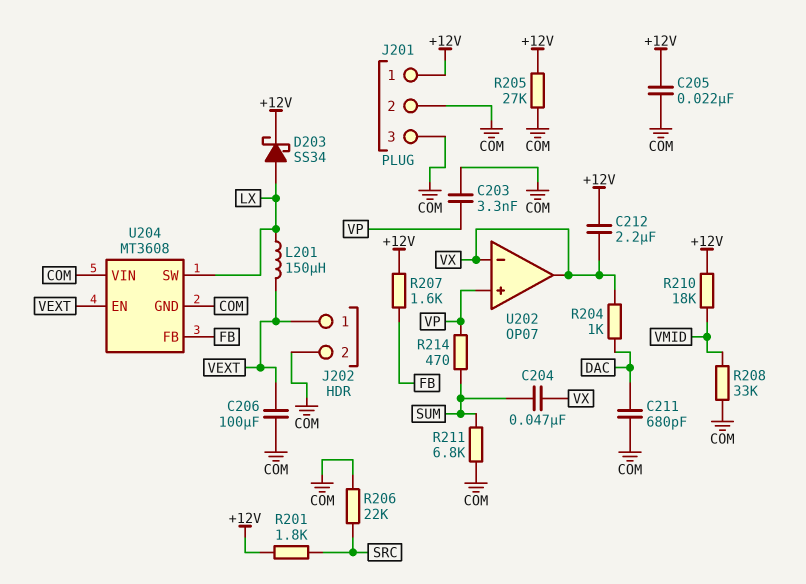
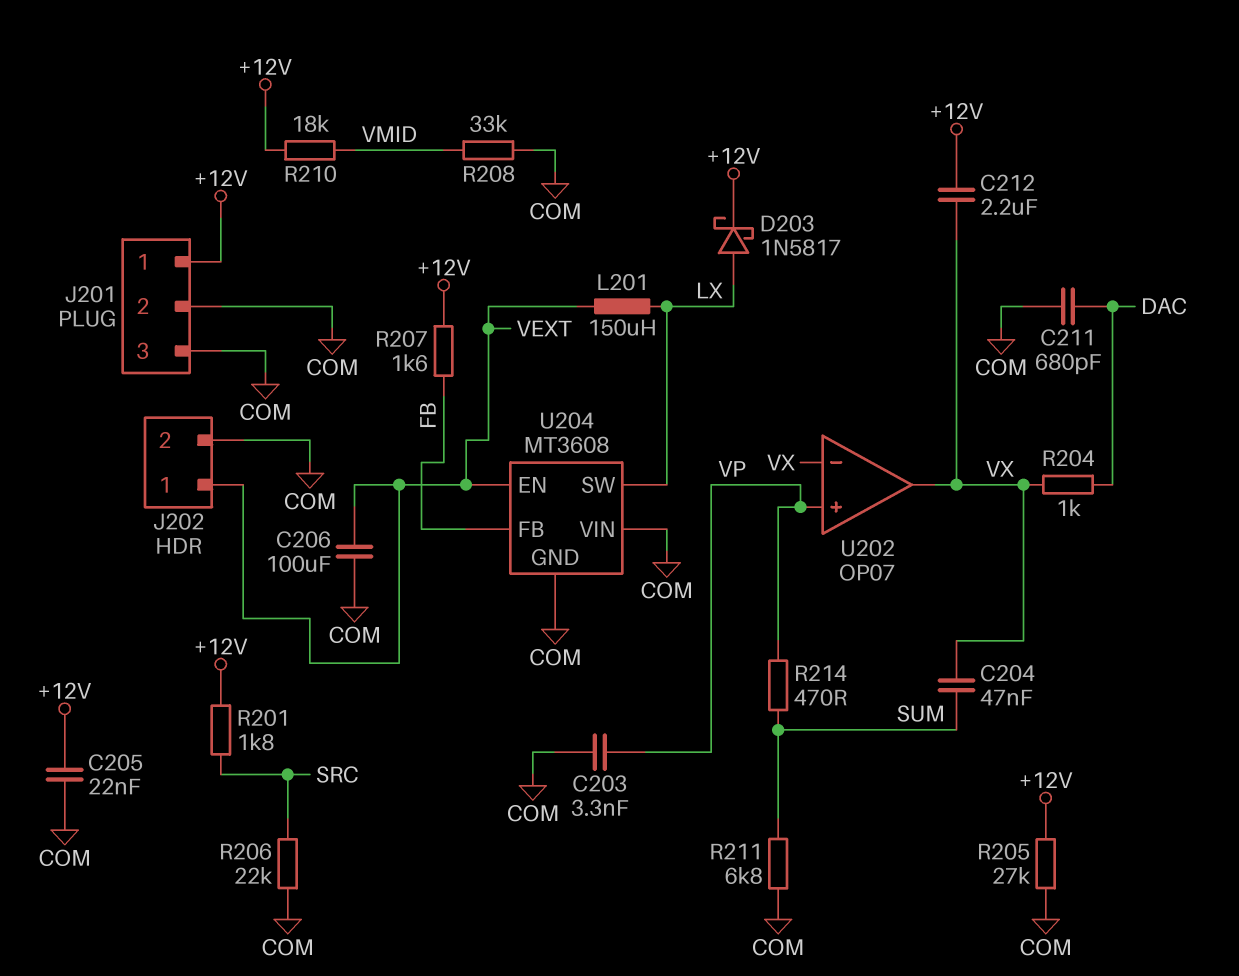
D203: schottky SS34 (A LX, K +12V) -> schottky 1N5817 (A LX, K +12V)

